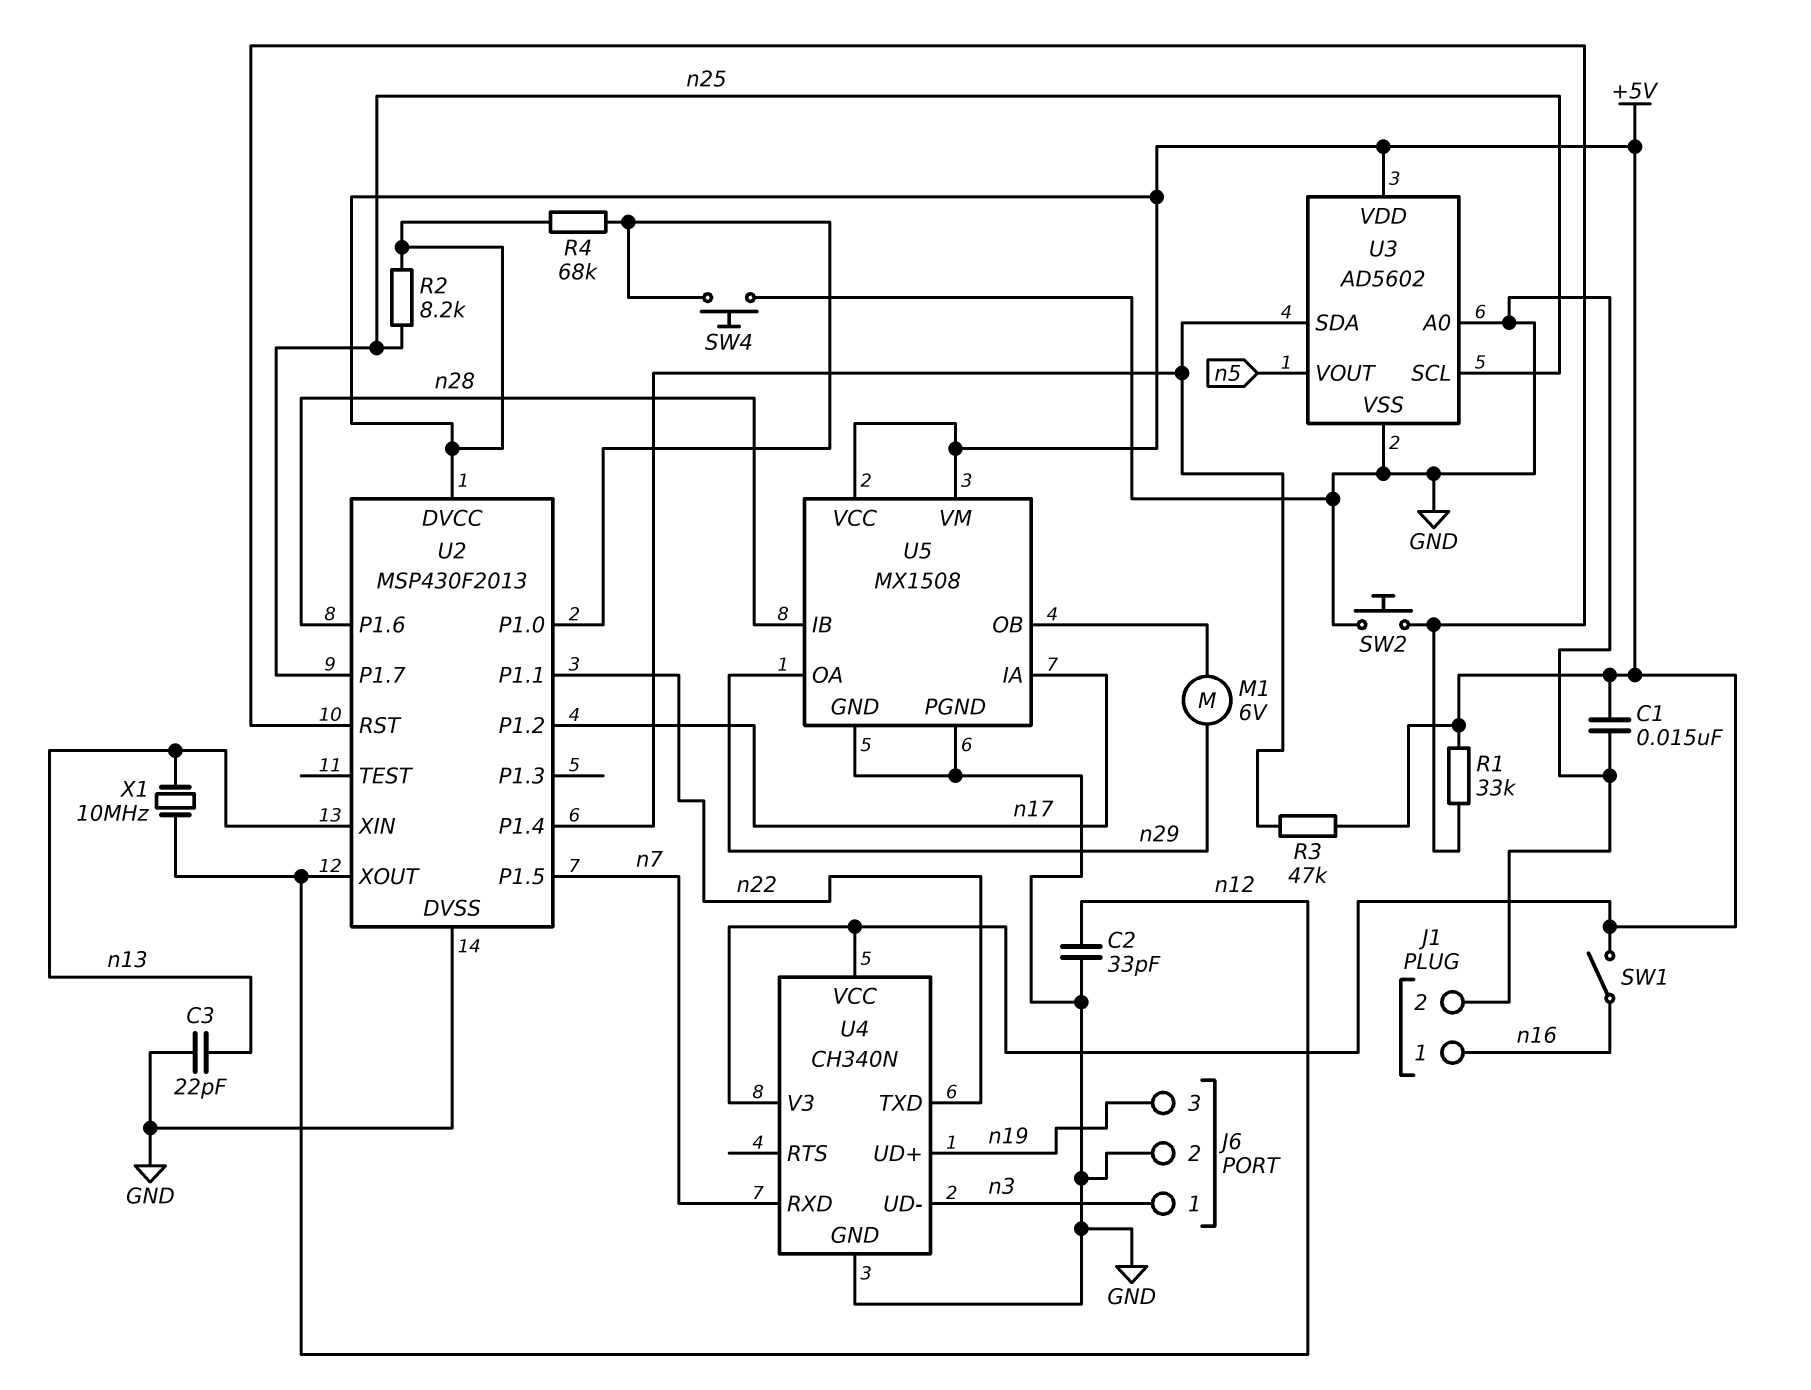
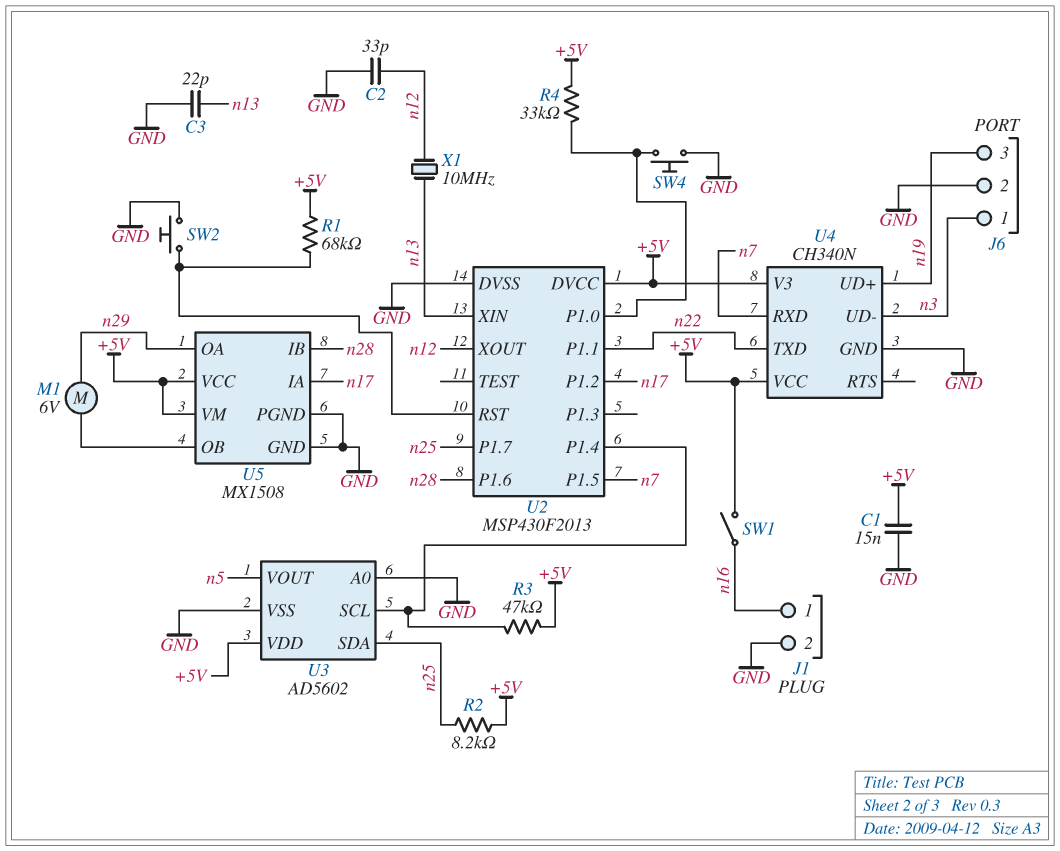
R1: 33k (+5V, U2/RST) -> 68k (+5V, U2/RST)
R4: 68k (+5V, U2/P1.0) -> 33k (+5V, U2/P1.0)
U3 pin SCL: n25 -> U2/P1.4
U3 pin SDA: U2/P1.4 -> n25

